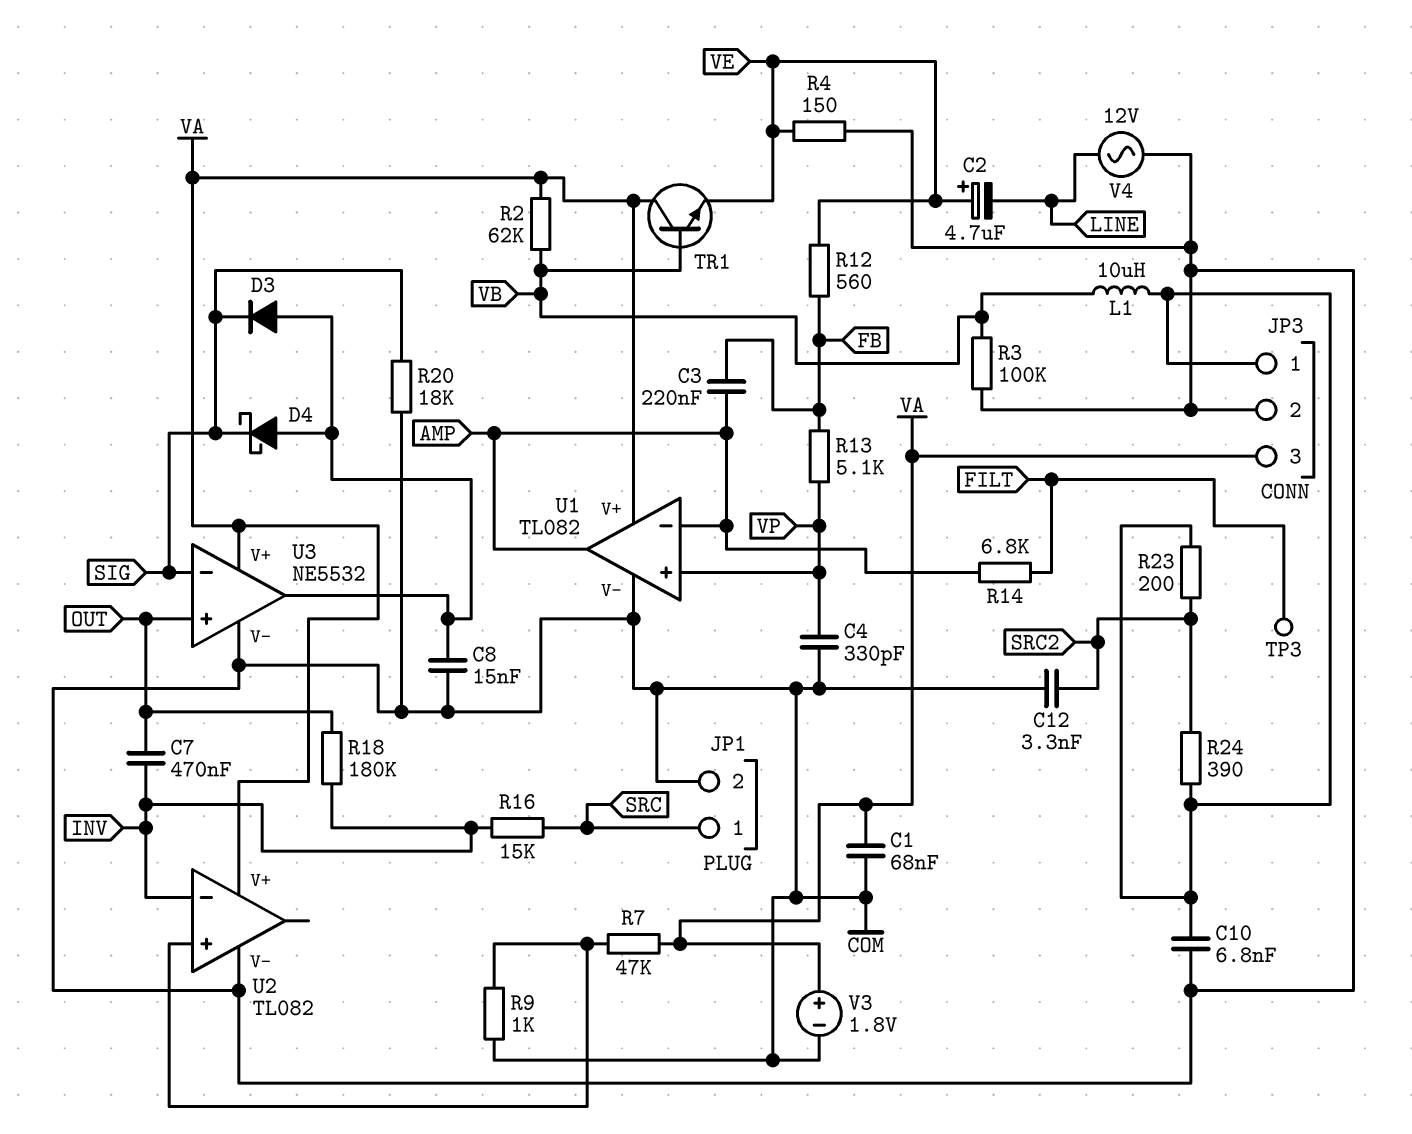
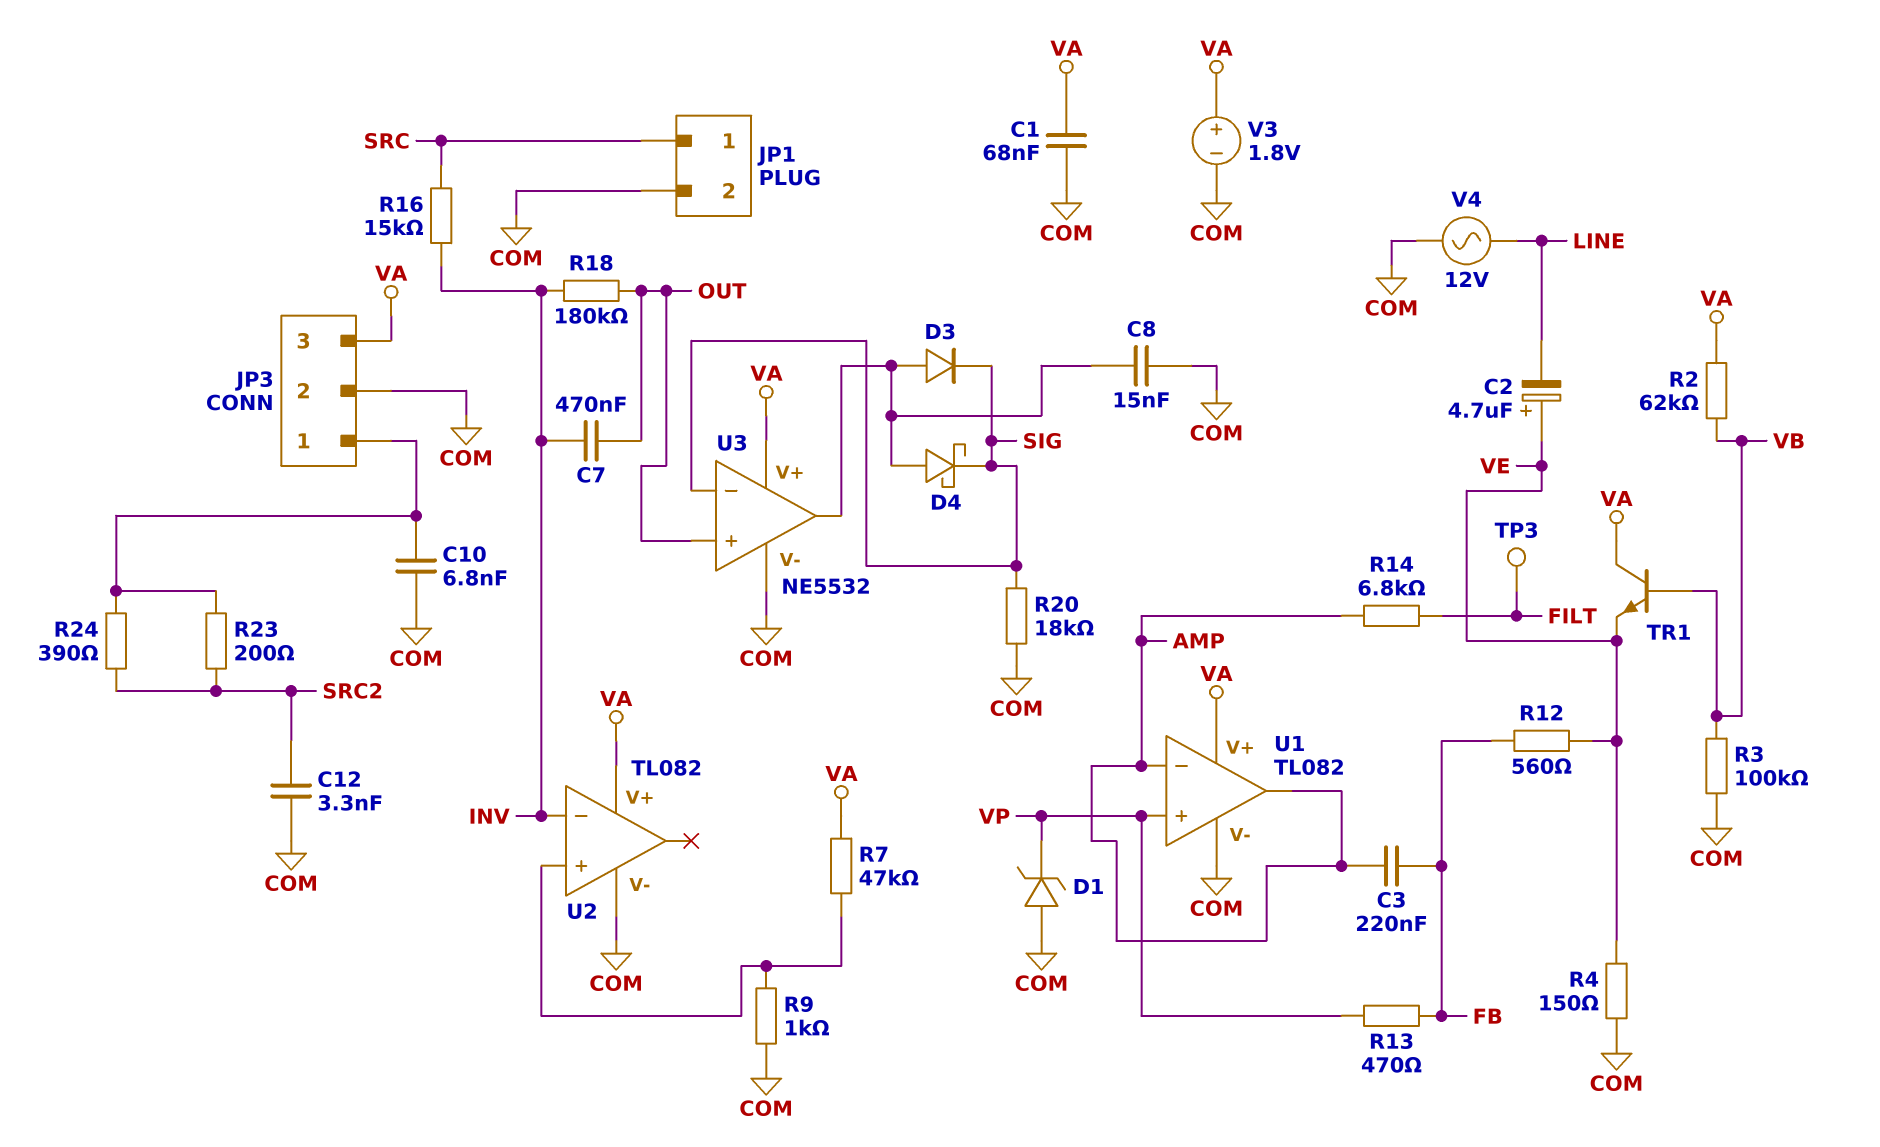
C4: 330pF (COM, VP) -> none
D1: none -> zener (A COM, K VP)
L1: 10uH (JP3/1, VB) -> none
R13: 5.1k (FB, VP) -> 470 (FB, VP)

